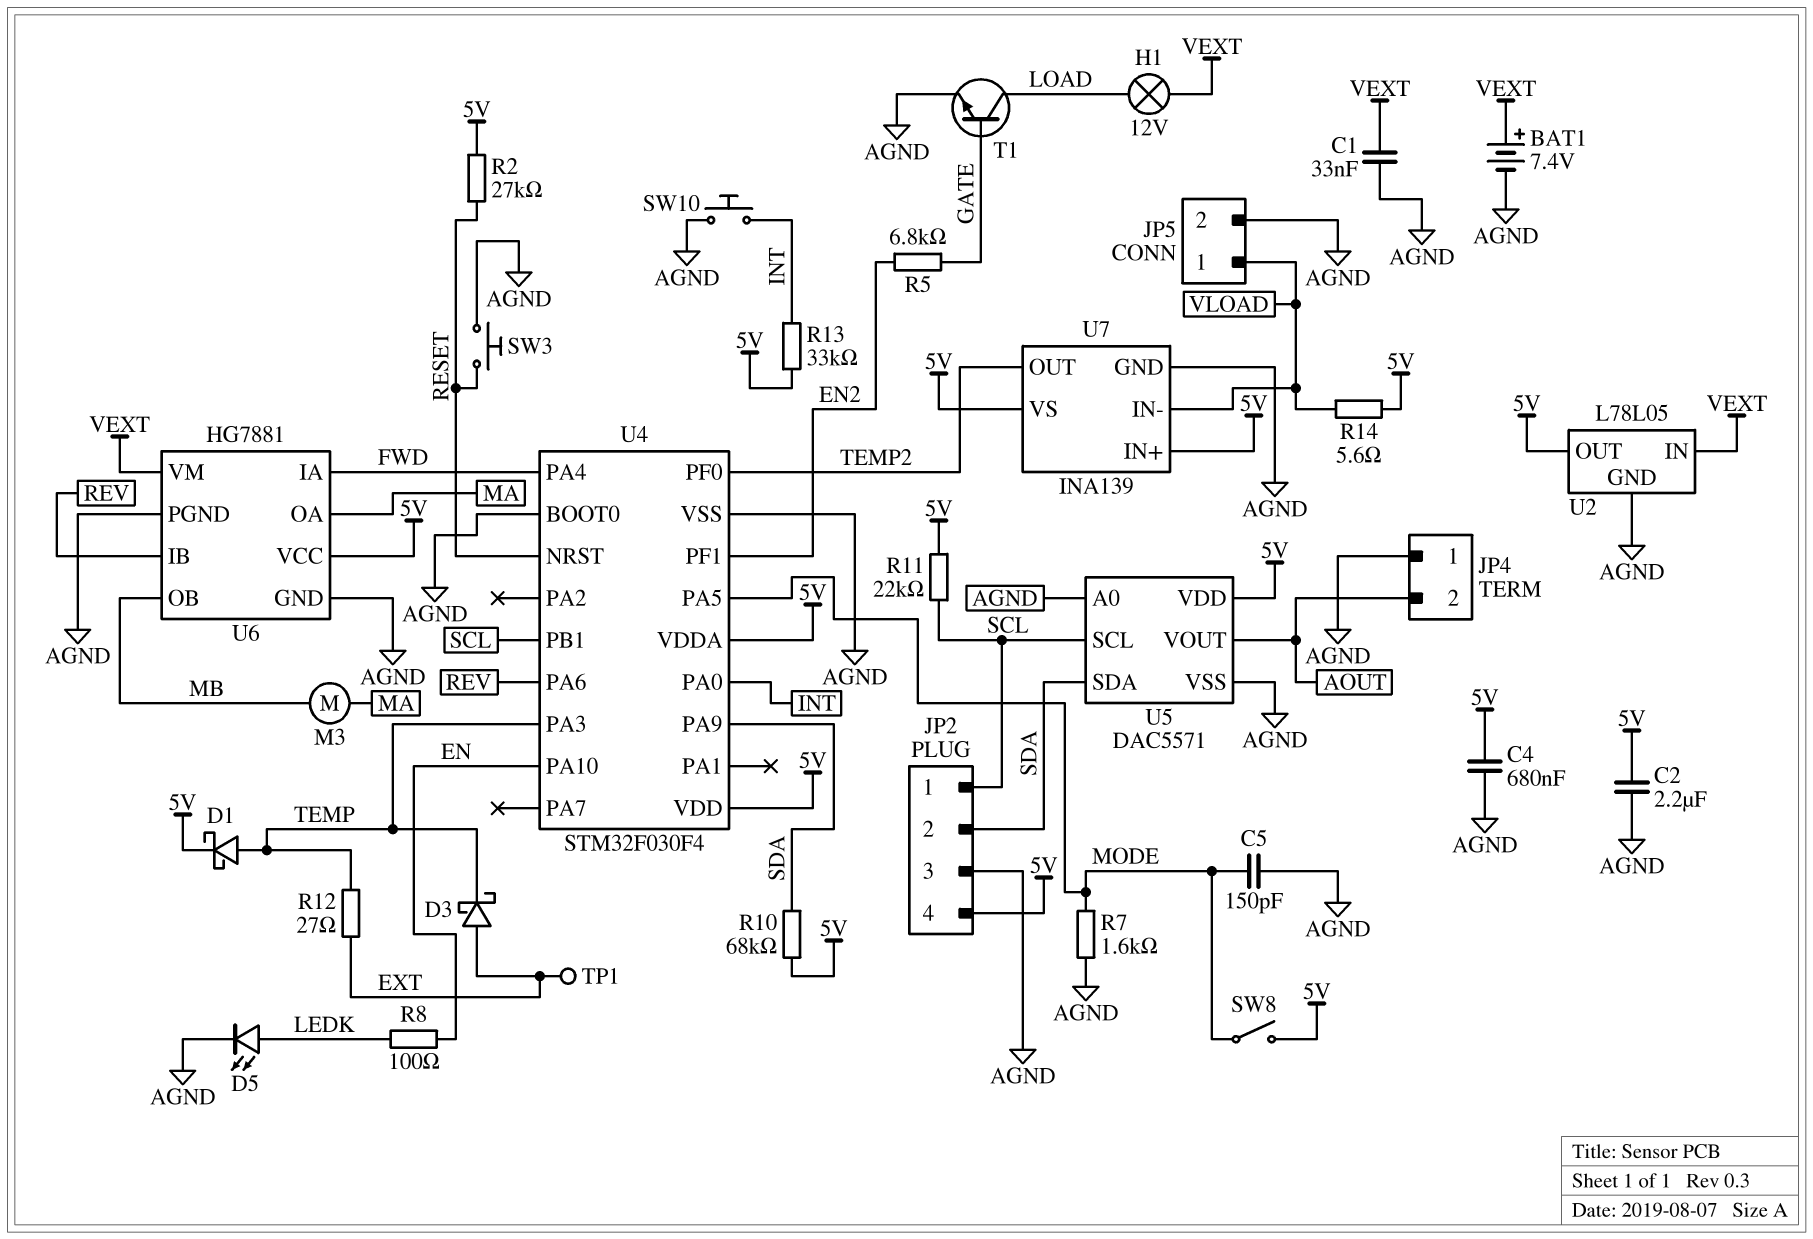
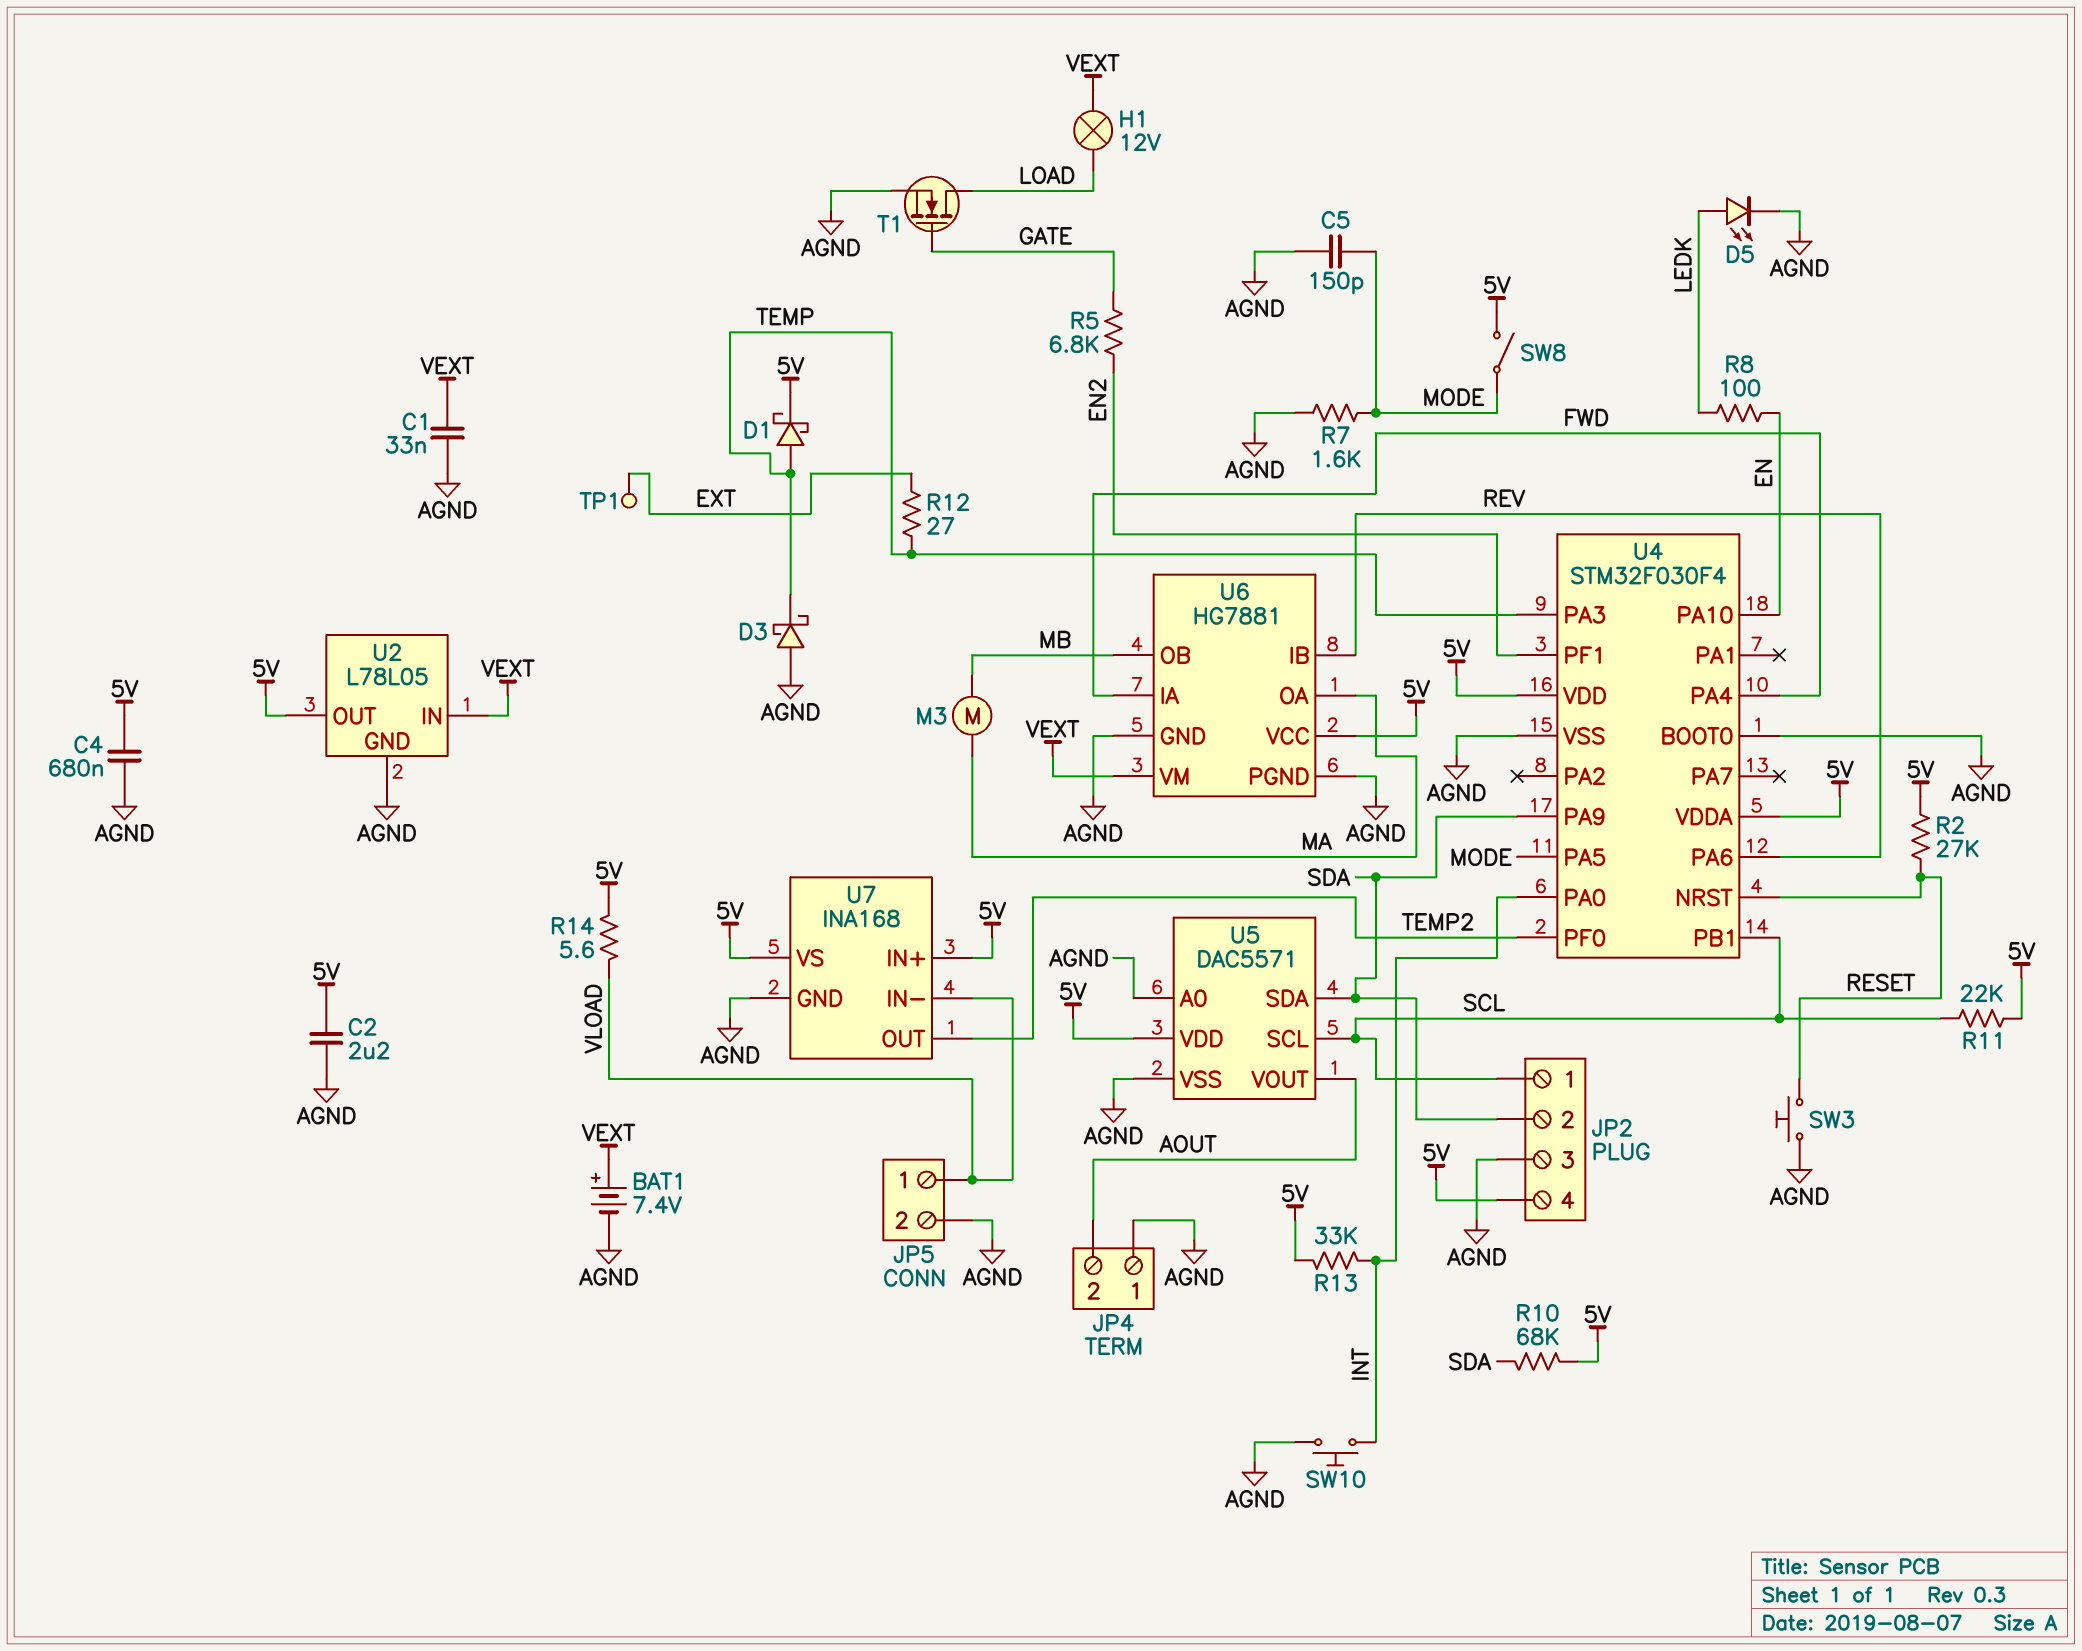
D3: schottky (A EXT, K TEMP) -> schottky (A AGND, K TEMP)
T1: NPN (B GATE, C LOAD, E AGND) -> NMOS (G GATE, D LOAD, S AGND)
U7: INA139 -> INA168

